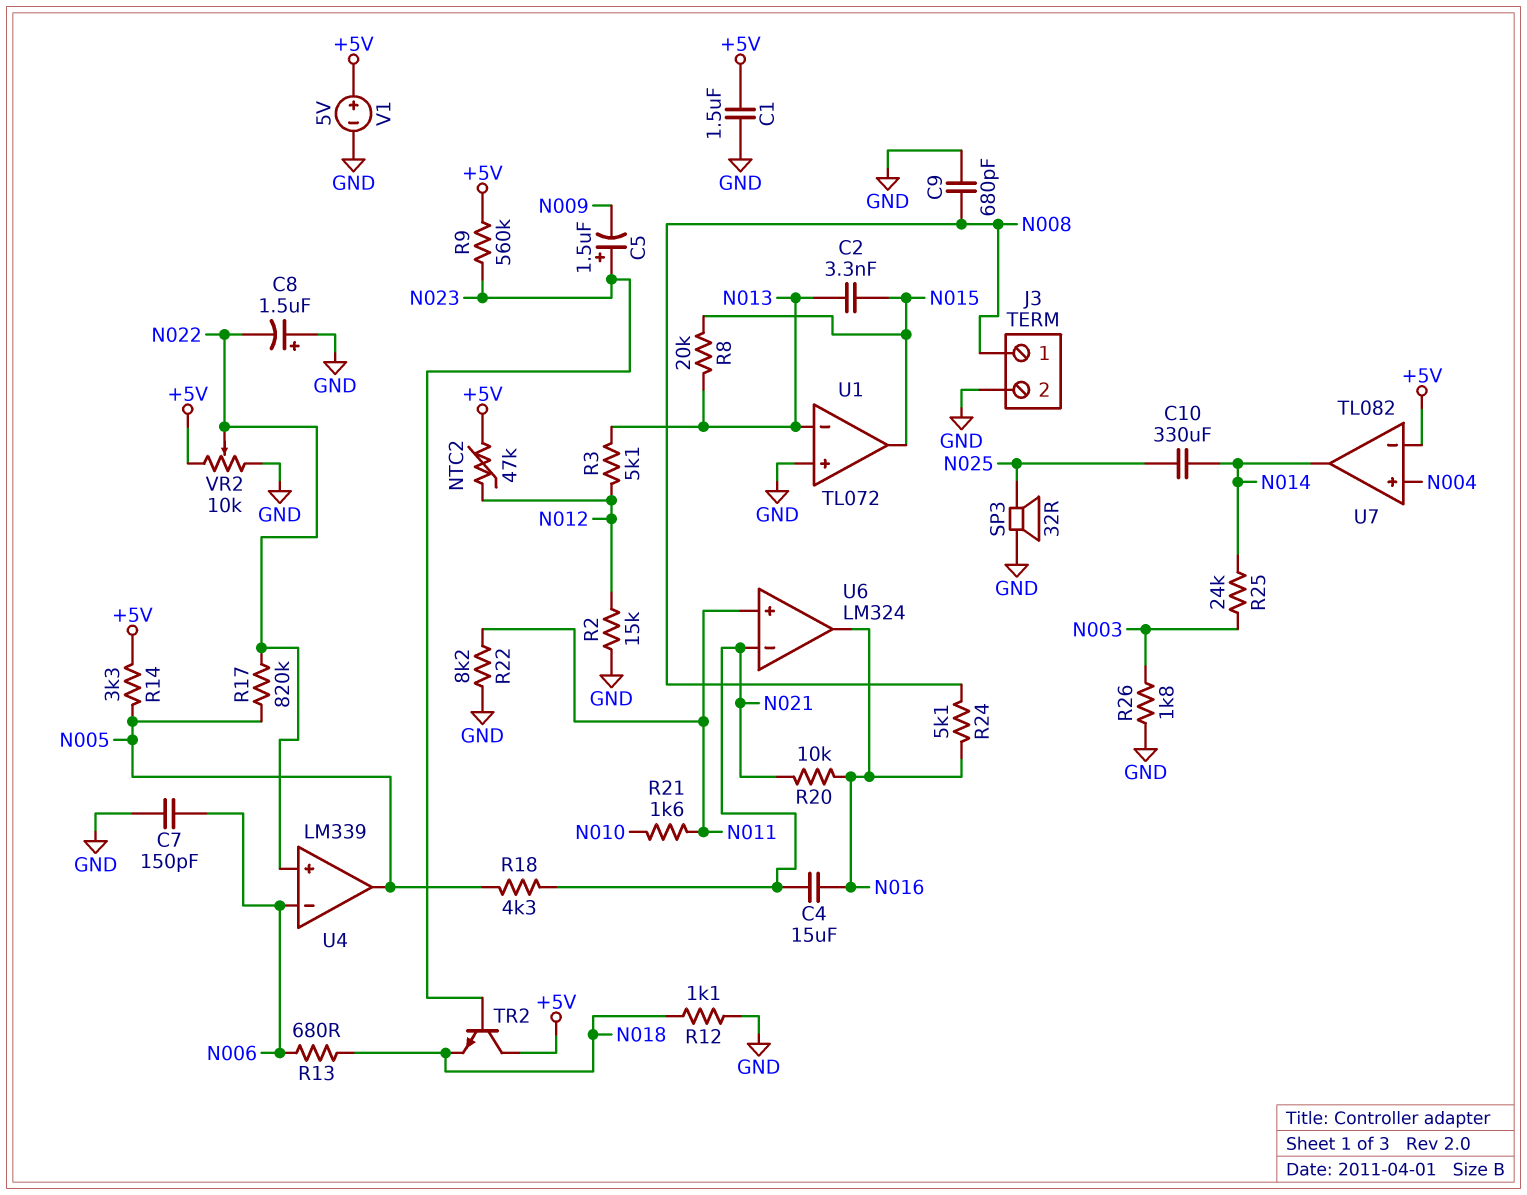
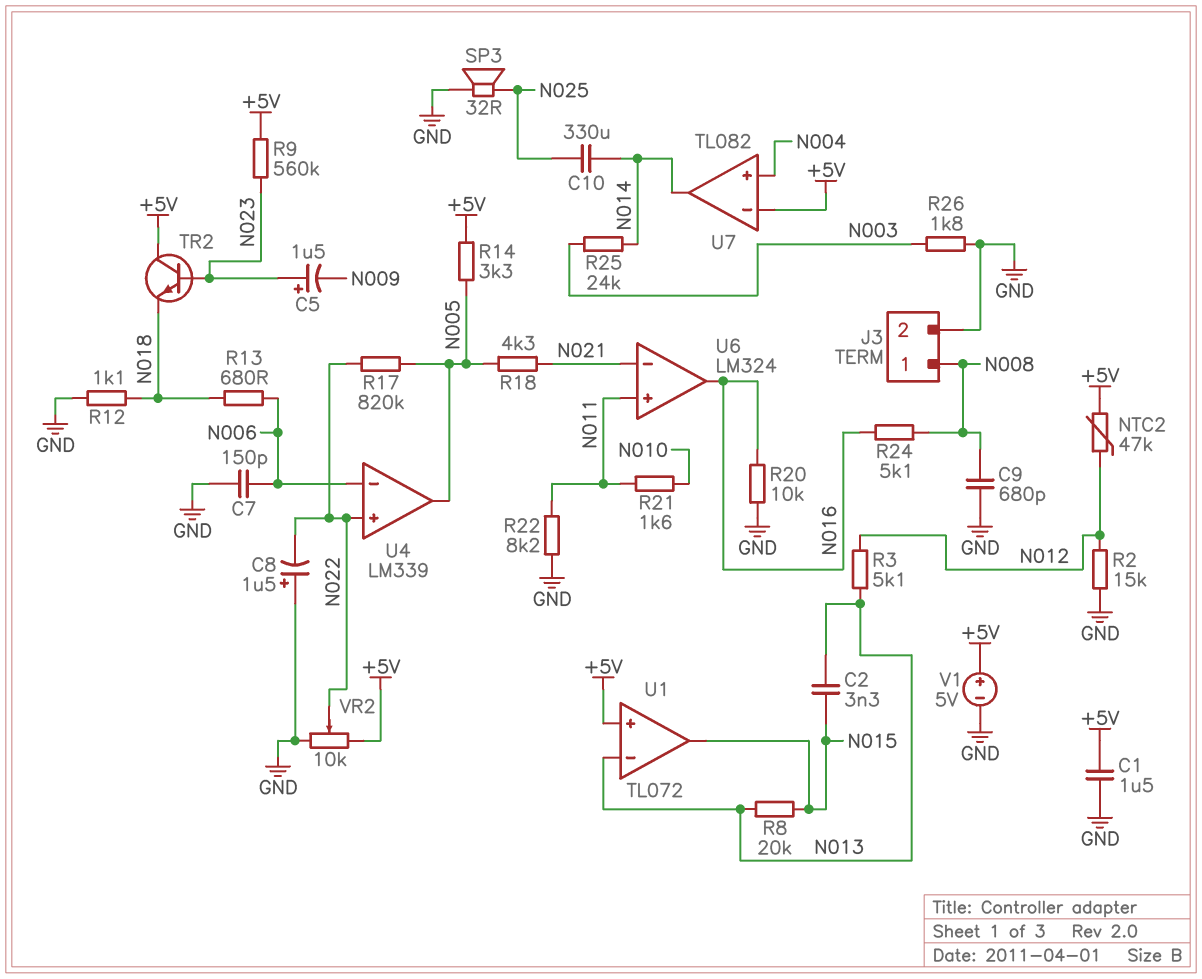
C4: 15uF (N016, N021) -> none
R20: 10k (N016, N021) -> 10k (GND, N016)
U1 pin in+: GND -> +5V

